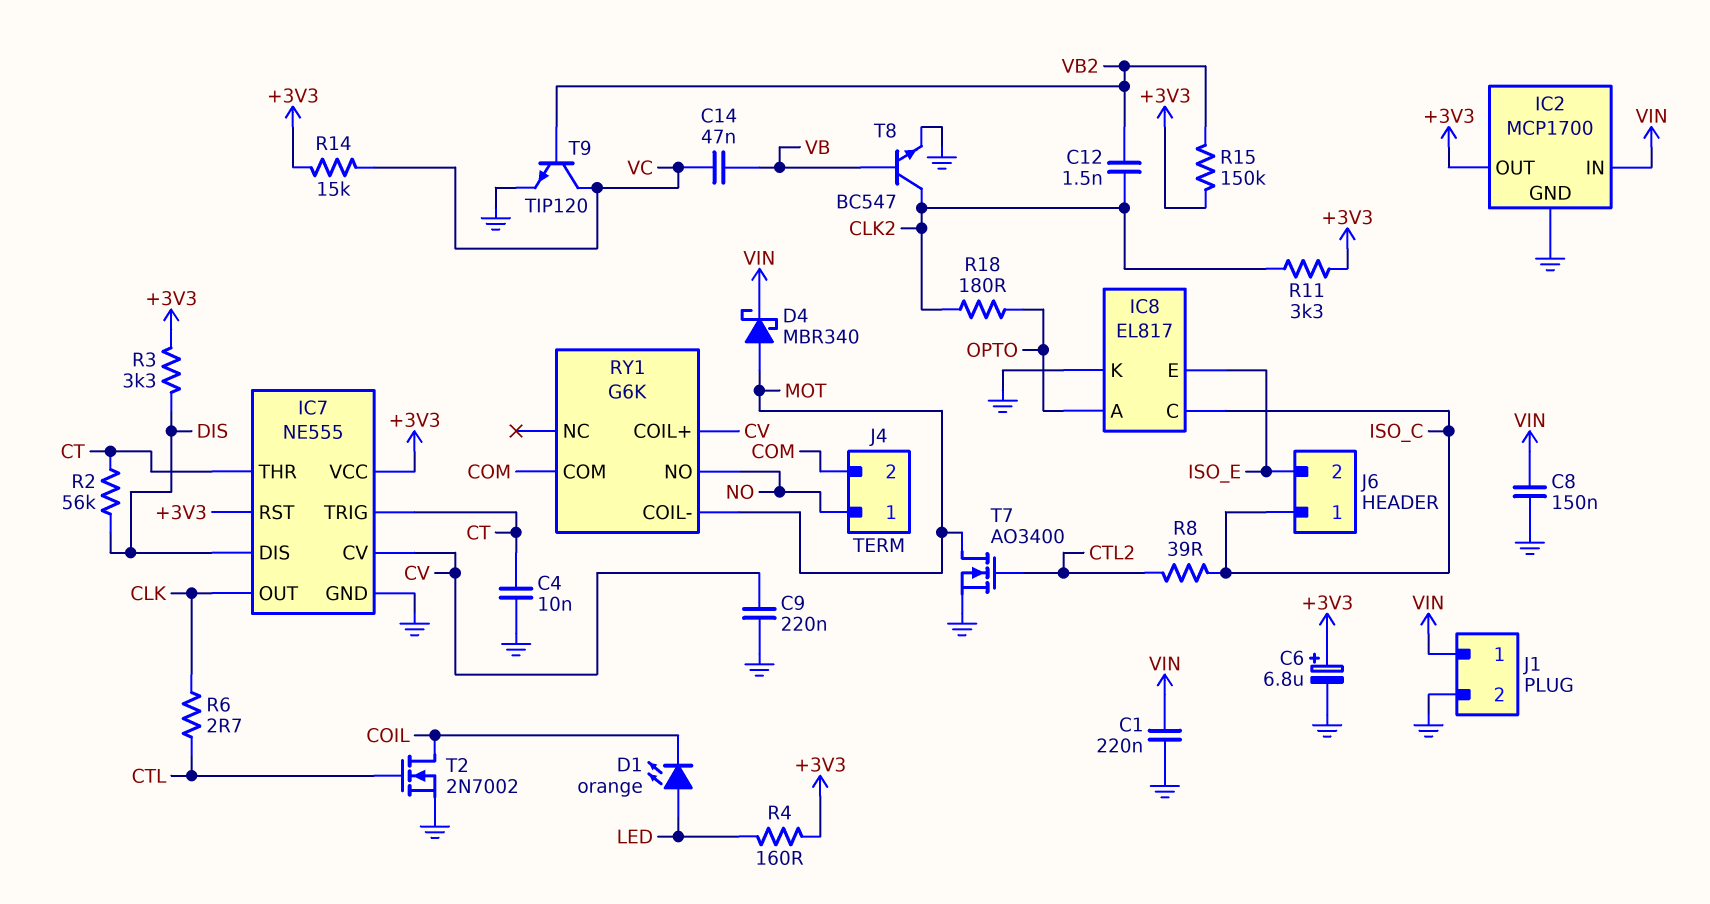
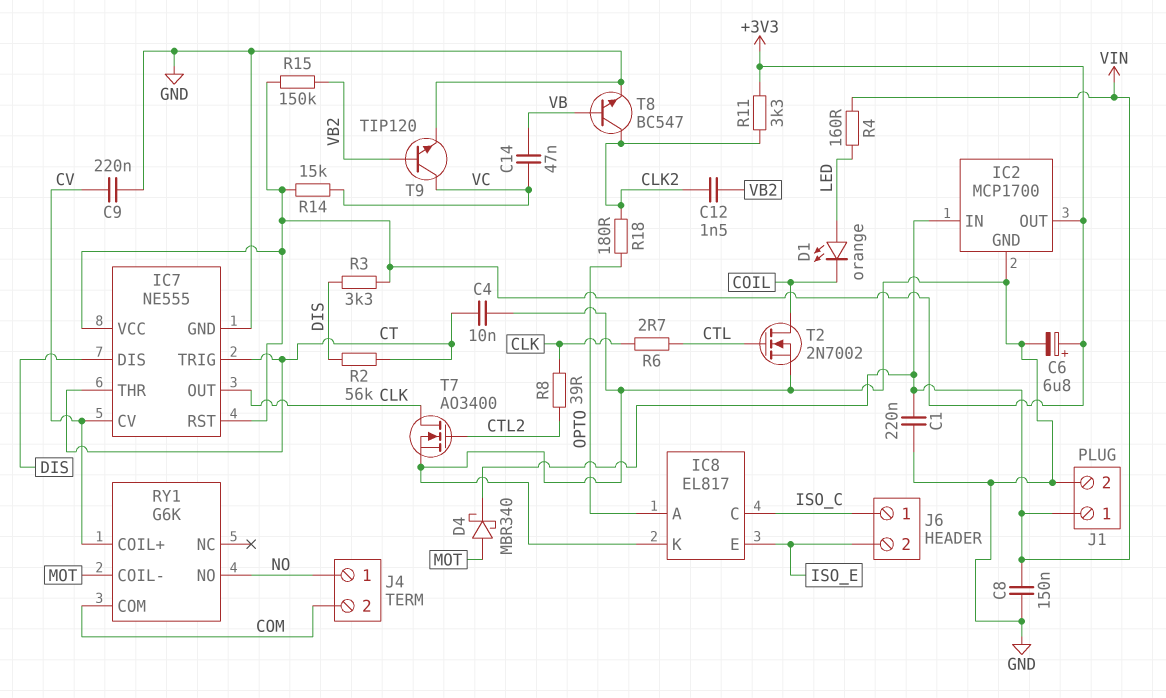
R4: 160 (+3V3, LED) -> 160 (LED, VIN)
R8: 39 (CTL2, ISO_C) -> 39 (CLK, CTL2)
T7: NMOS AO3400 (G CTL2, D MOT, S GND) -> NMOS AO3400 (G CTL2, D CLK, S GND)

